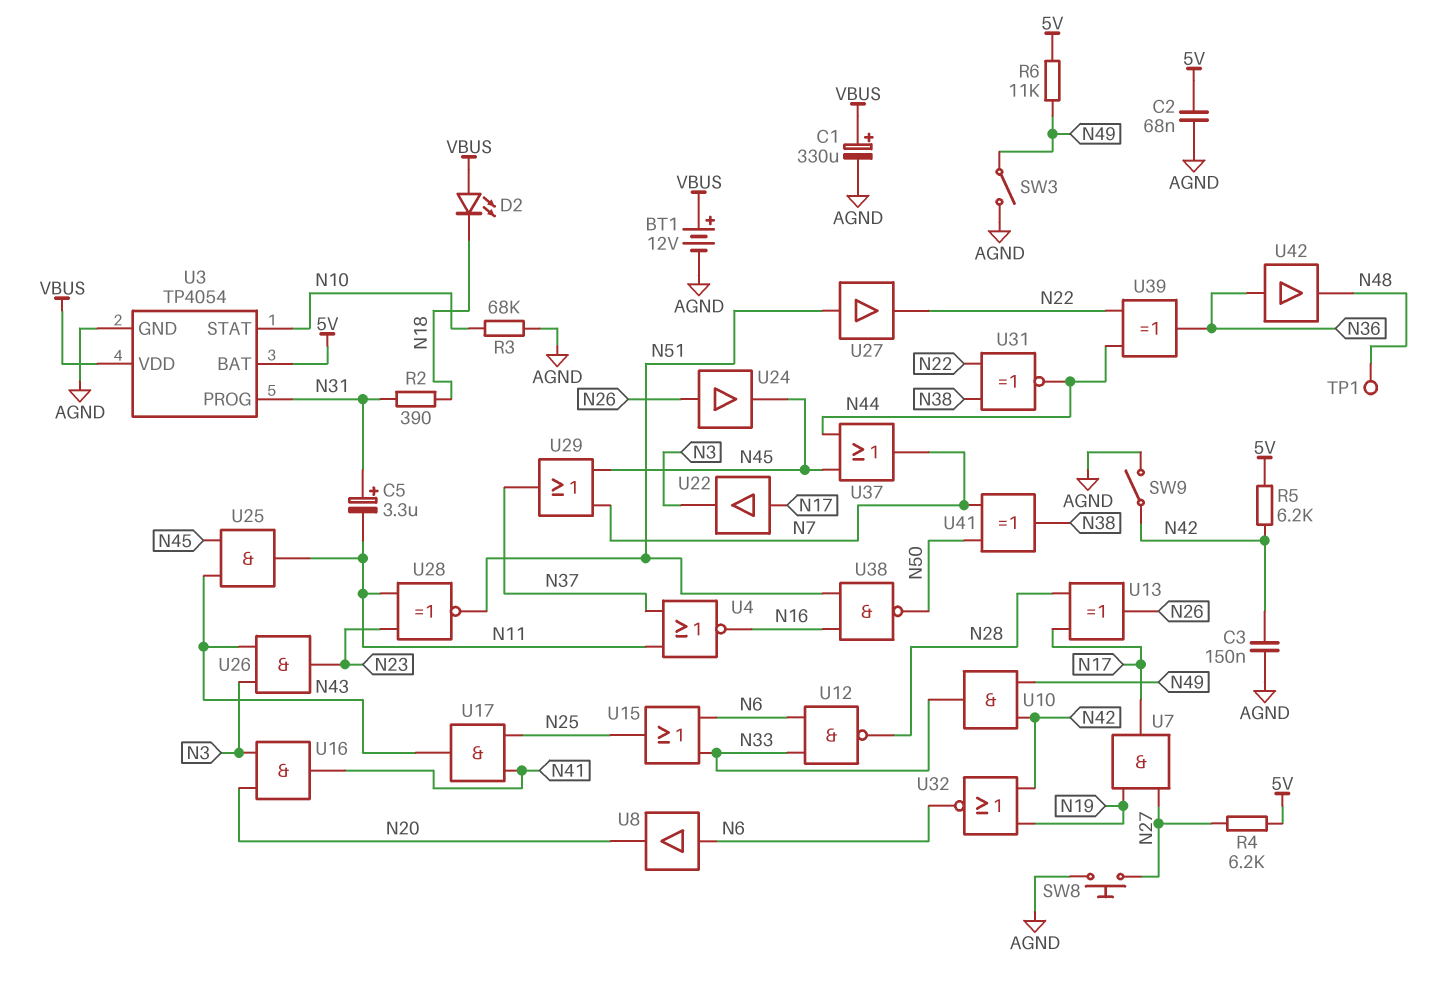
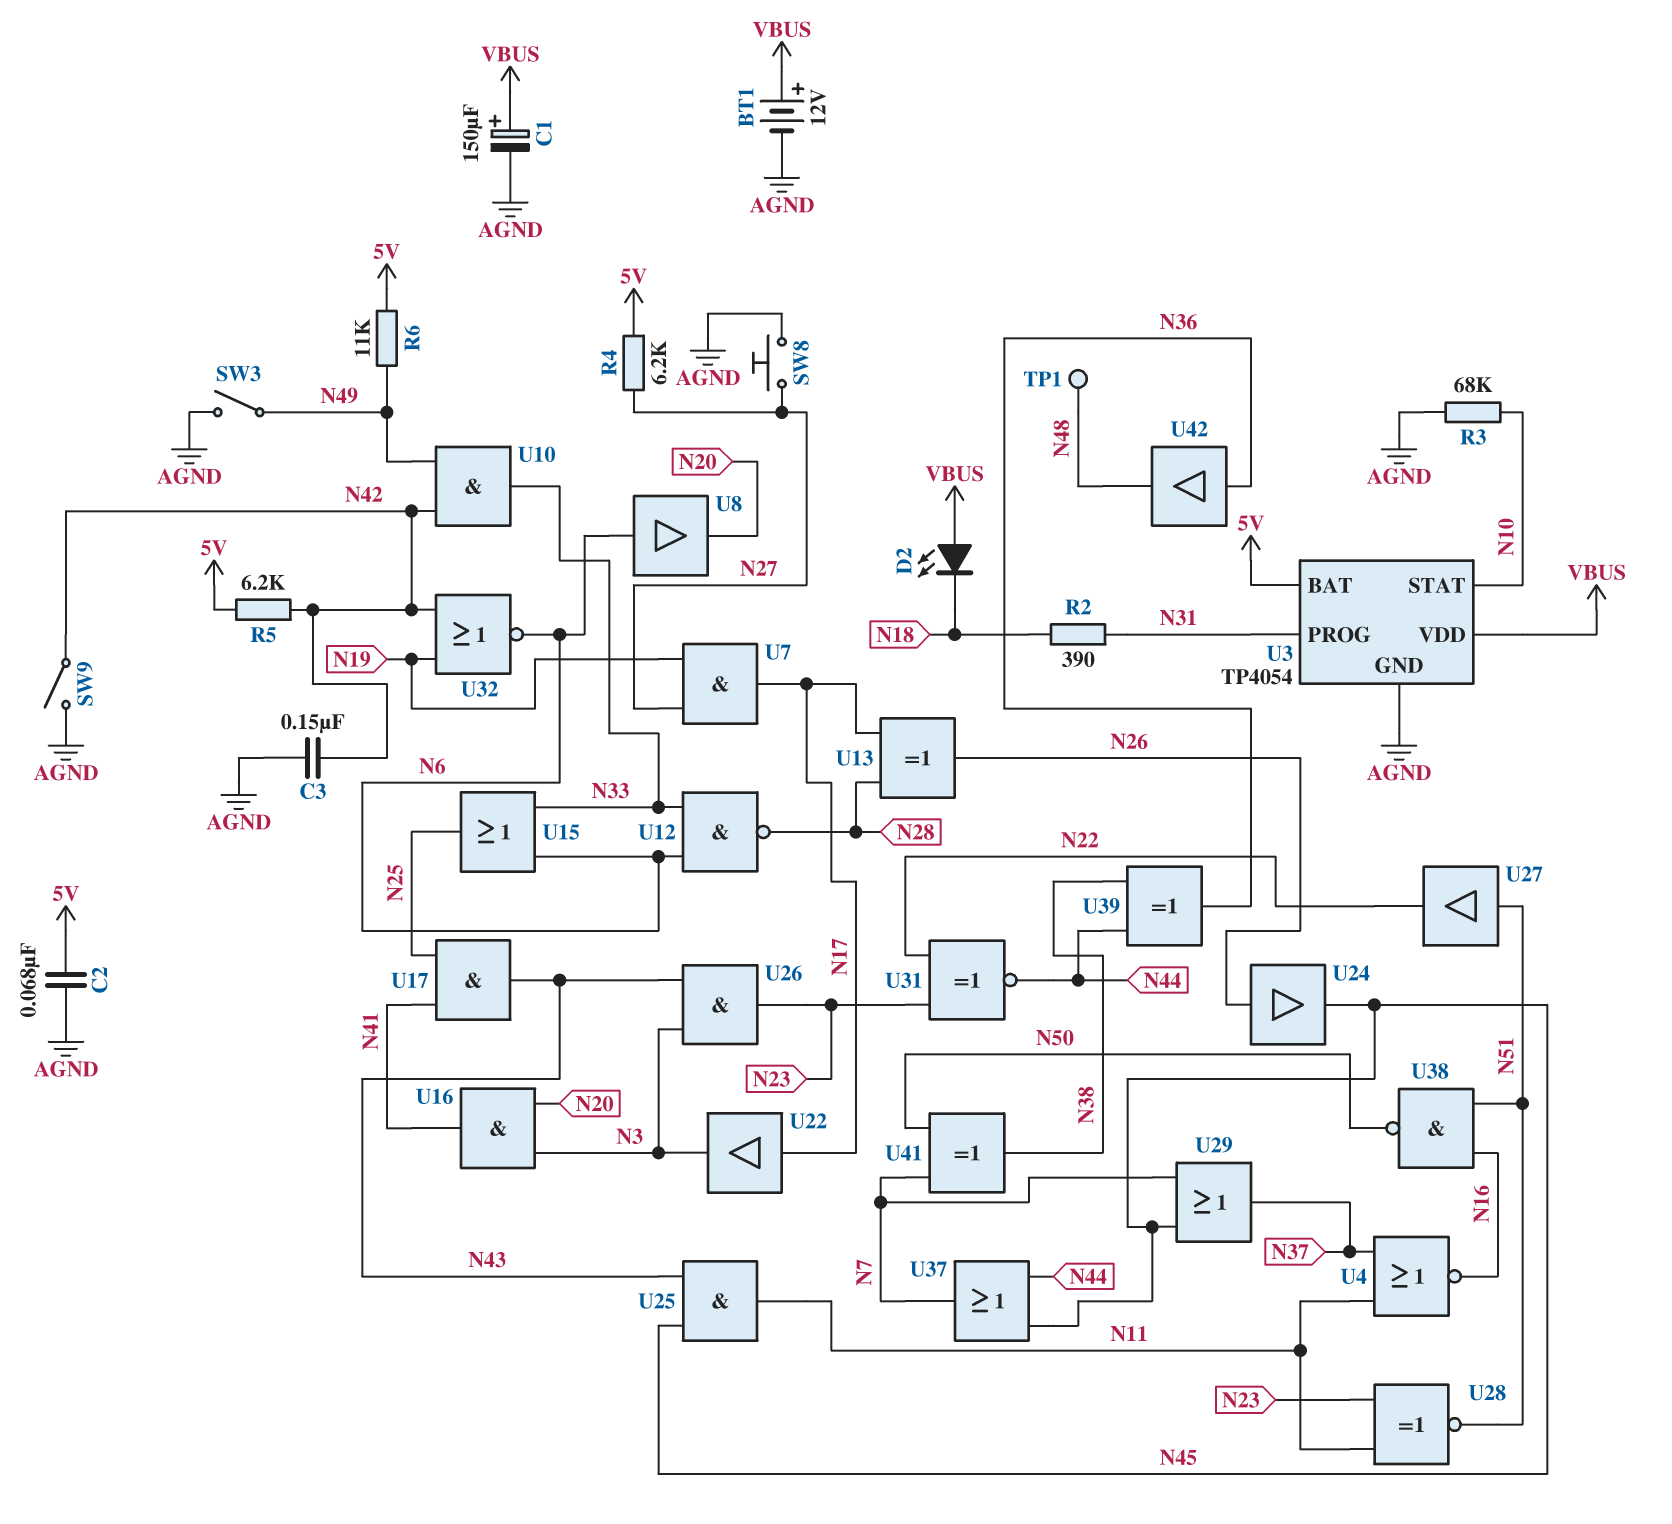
C1: 330uF (plus VBUS, minus AGND) -> 150uF (plus VBUS, minus AGND)
C5: 3.3uF (plus N31, minus N11) -> none
U31: XNOR (in N22, in N38, out N44) -> XNOR (in N22, in N23, out N44)
U39: XOR (in N22, in N44, out N36) -> XOR (in N38, in N44, out N36)

